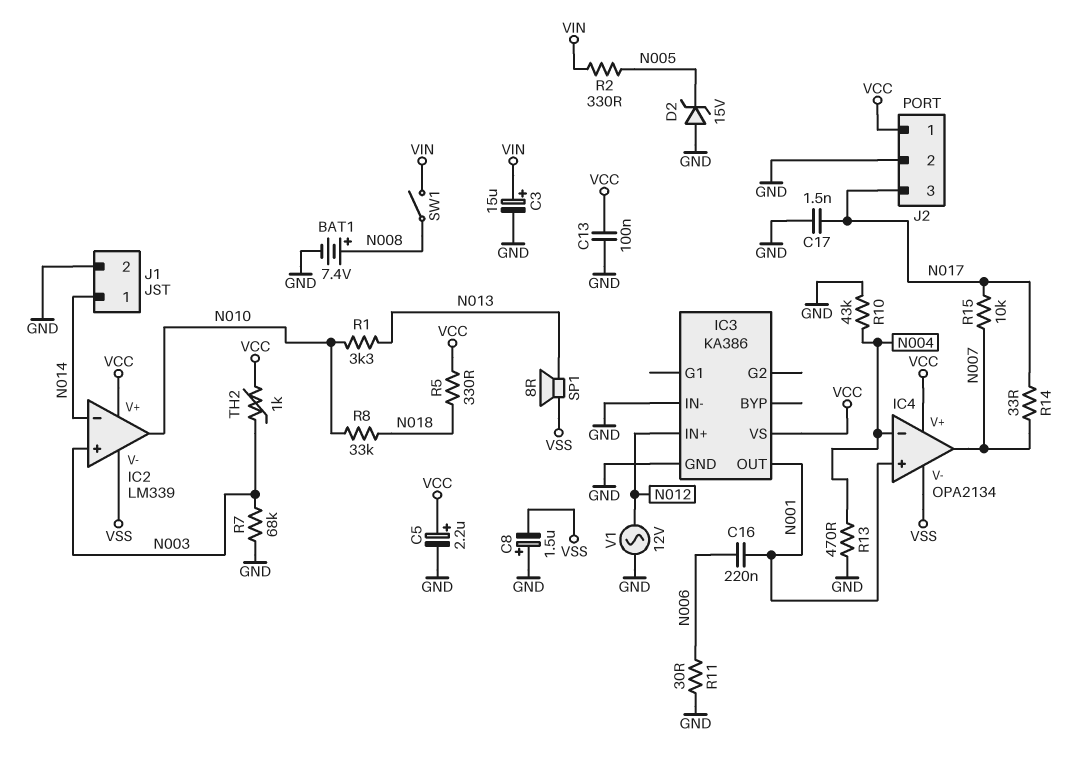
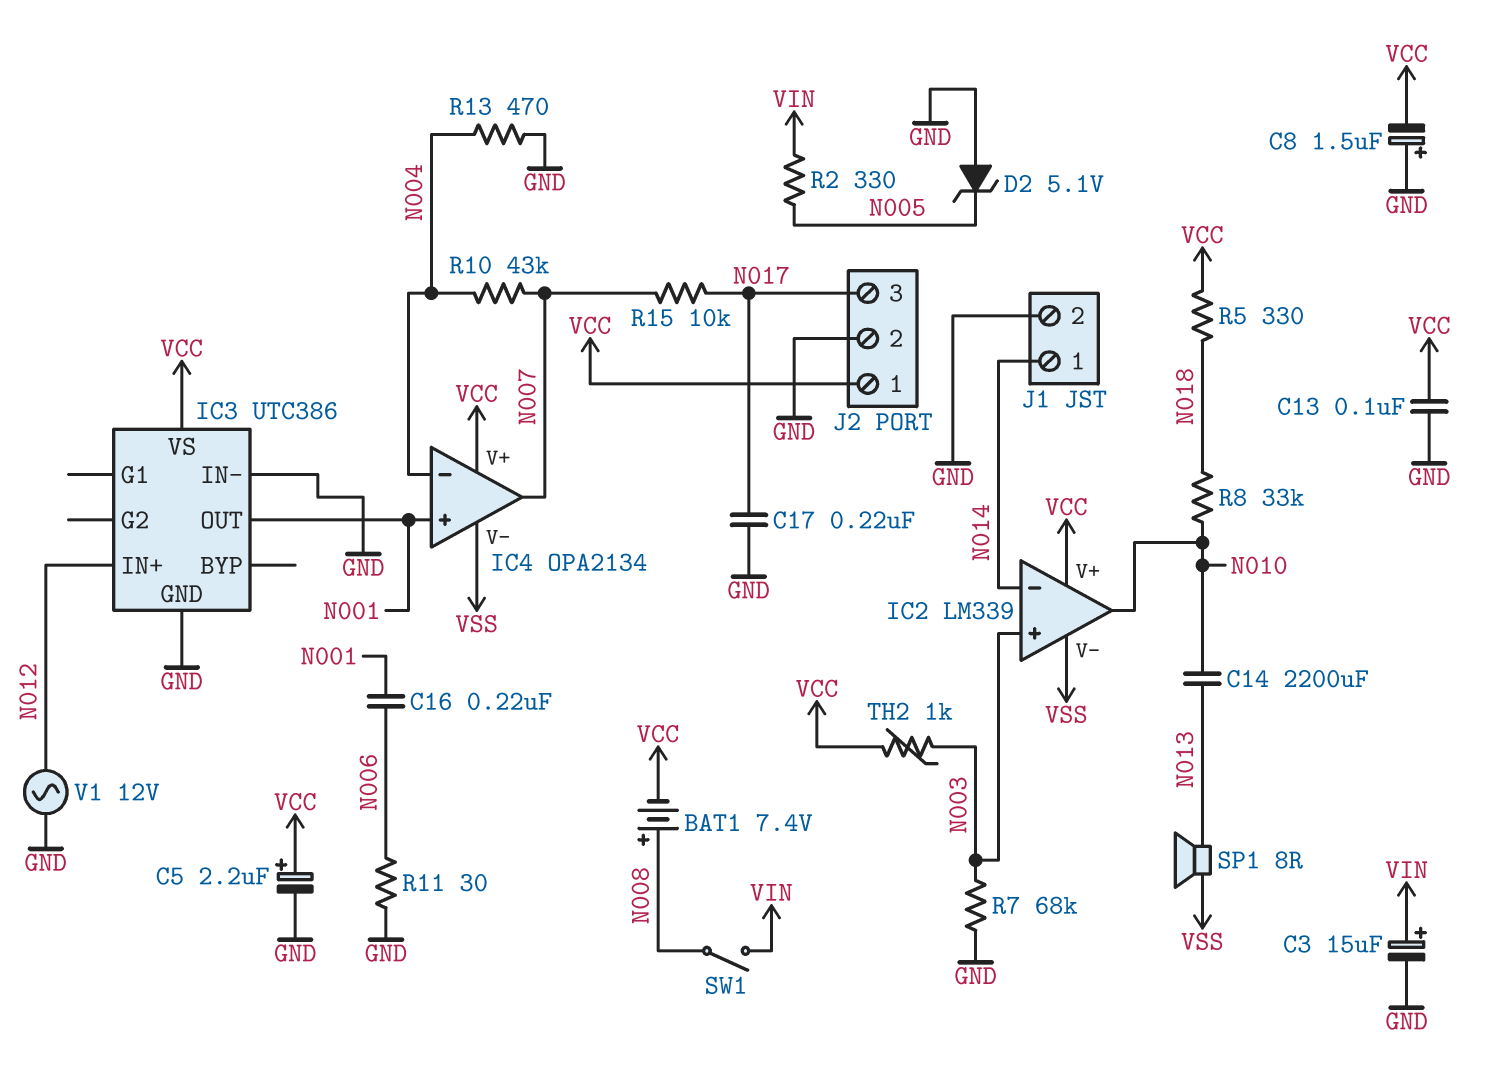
BAT1: 7.4V (plus N008, minus GND) -> 7.4V (plus N008, minus VCC)
C8: 1.5uF (plus GND, minus VSS) -> 1.5uF (plus GND, minus VCC)
C14: none -> 2200uF (N010, N013)
C17: 1.5nF (GND, N017) -> 220nF (GND, N017)
D2: zener 15V (A GND, K N005) -> zener 5.1V (A GND, K N005)
IC3: KA386 -> UTC386
R1: 3.3k (N010, N013) -> none
R10: 43k (GND, N004) -> 43k (N004, N007)
R14: 33 (N007, N017) -> none

